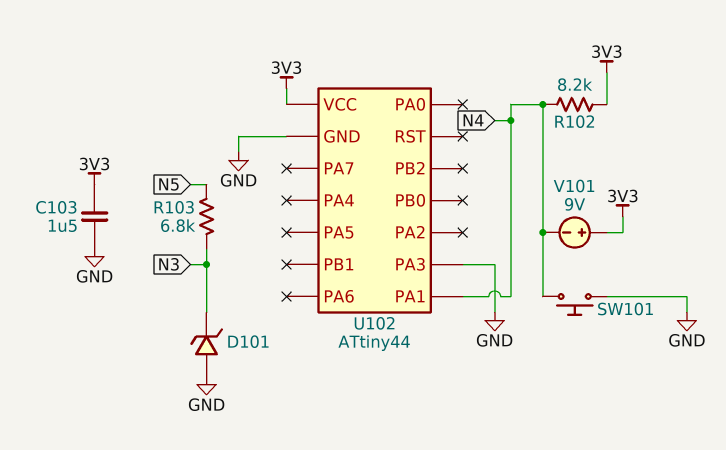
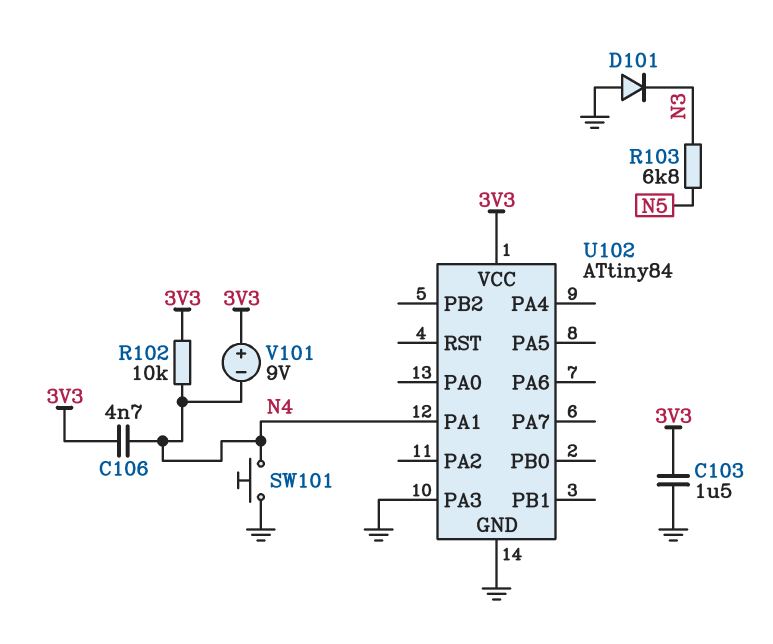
C106: none -> 4.7nF (3V3, N4)
D101: zener (A GND, K N3) -> diode (A GND, K N3)
R102: 8.2k (3V3, N4) -> 10k (3V3, N4)
U102: ATtiny44 -> ATtiny84

